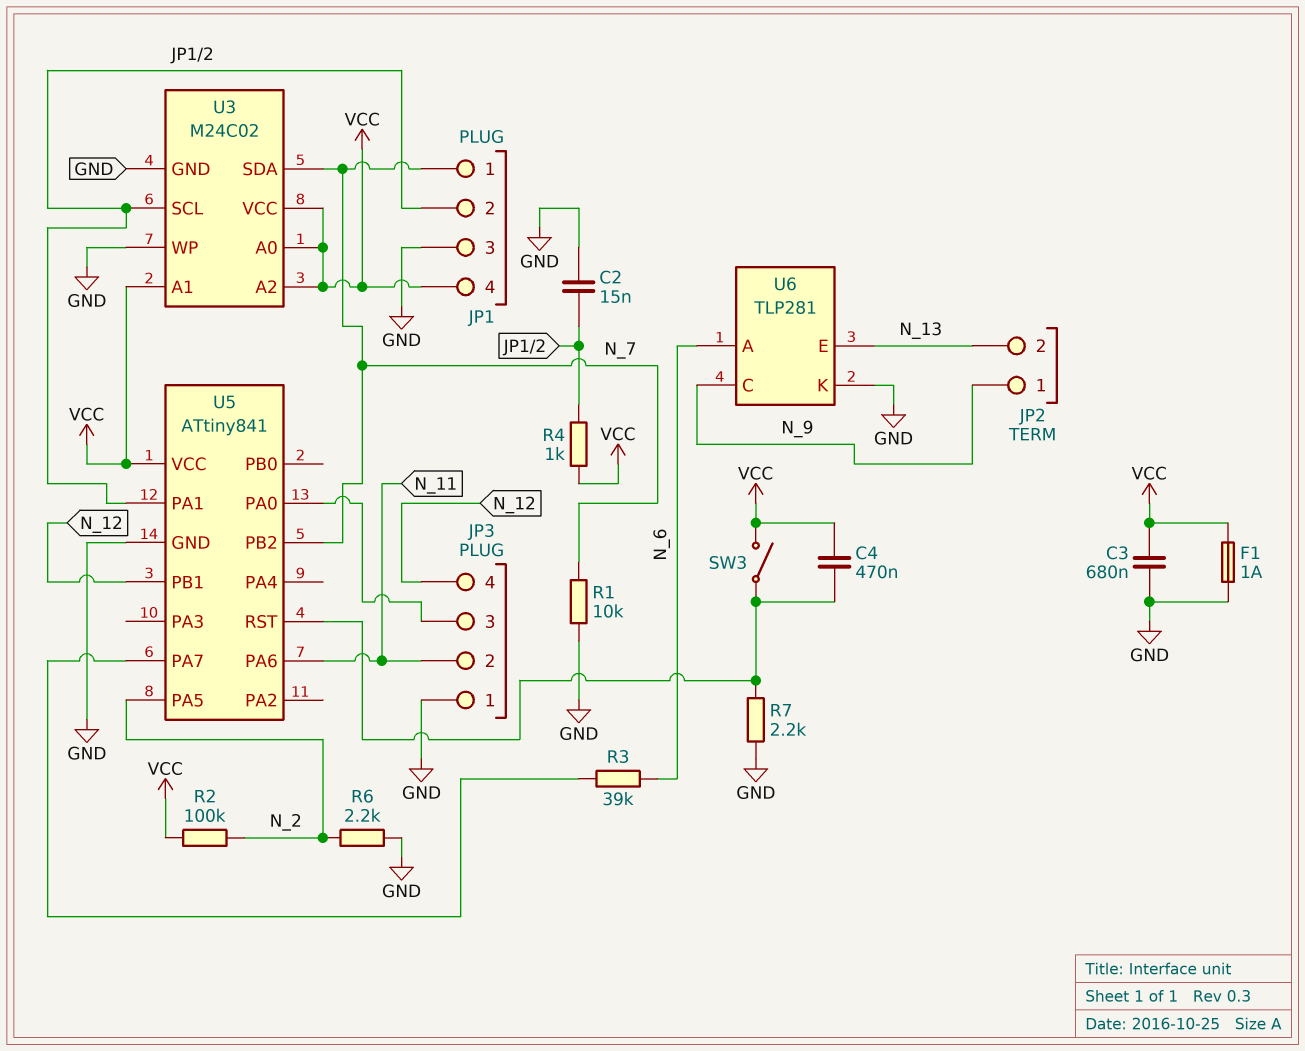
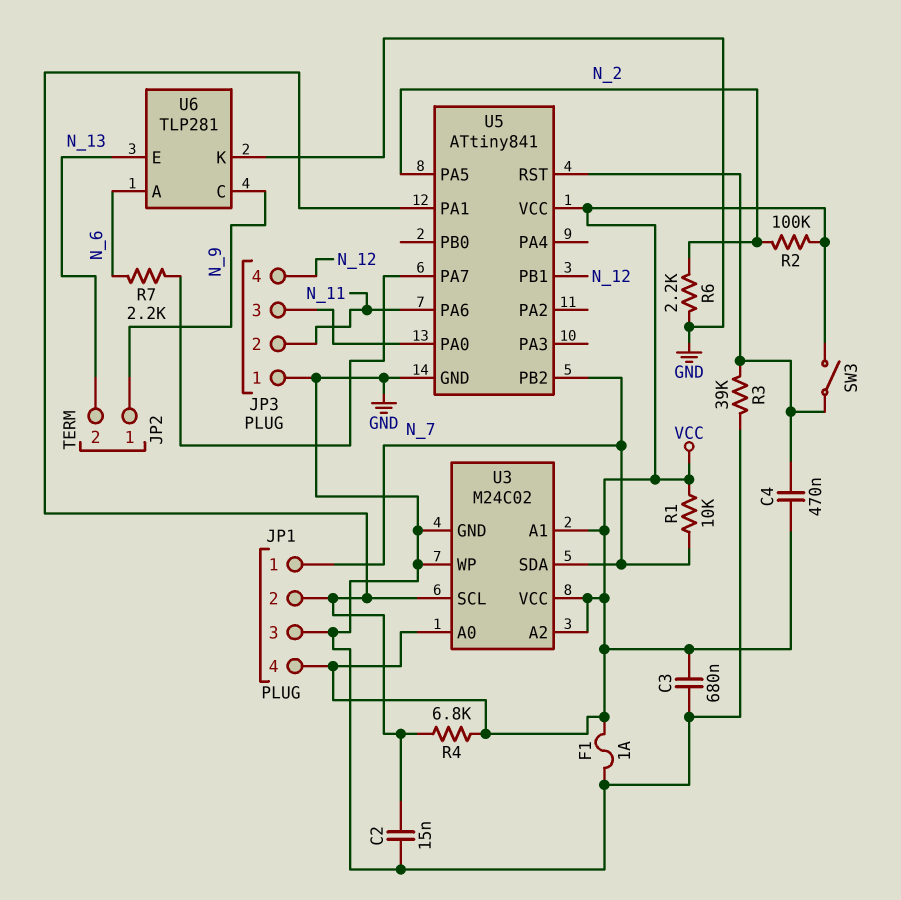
R1: 10k (GND, N_7) -> 10k (N_7, VCC)
R3: 39k (N_6, U5/PA7) -> 39k (GND, U5/RST)
R4: 1k (JP1/2, VCC) -> 6.8k (JP1/2, VCC)
R7: 2.2k (GND, U5/RST) -> 2.2k (N_6, U5/PA7)

